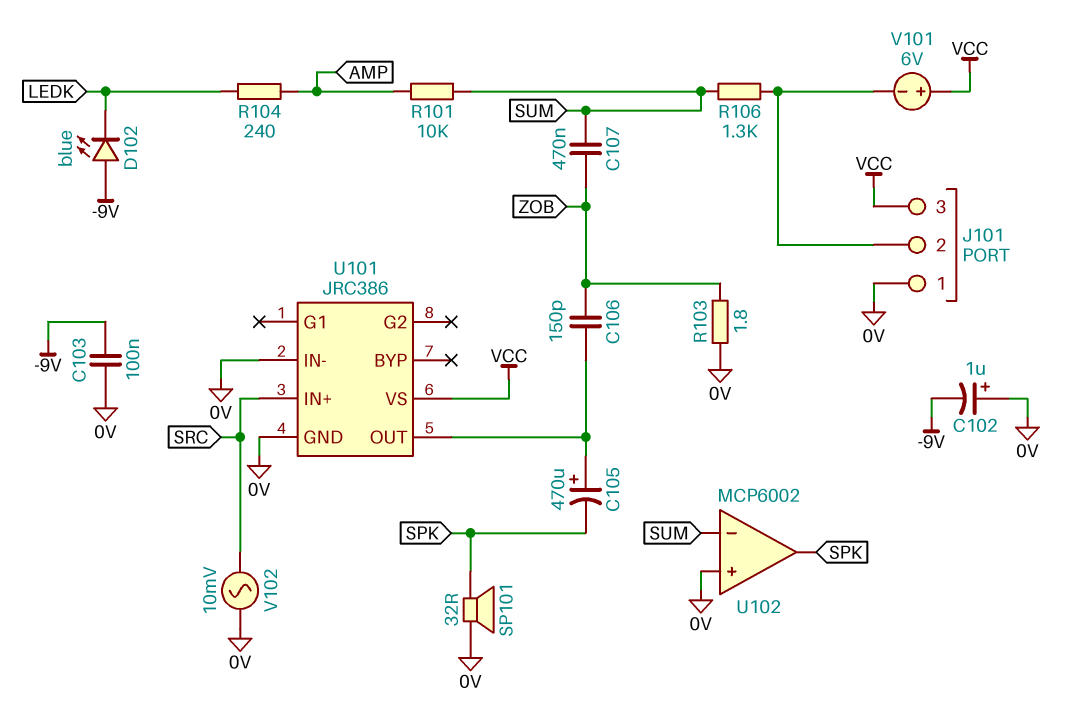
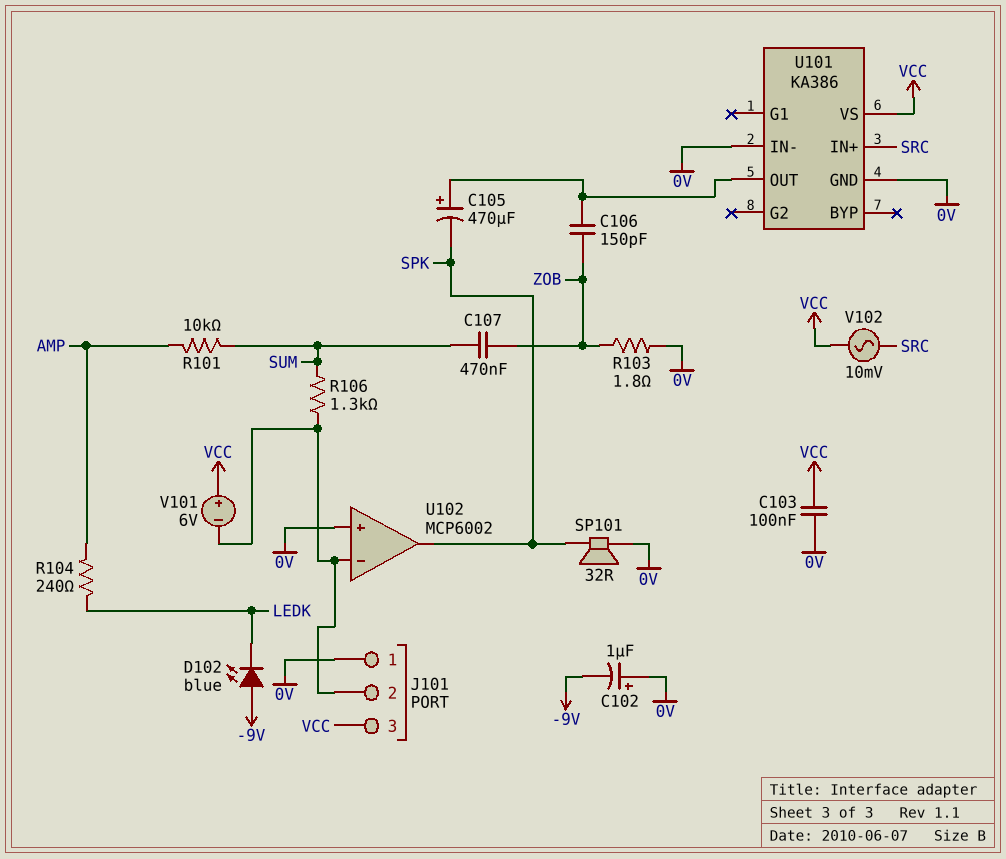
C103: 100nF (-9V, 0V) -> 100nF (0V, VCC)
U101: JRC386 -> KA386
U102 pin in-: SUM -> J101/2
V102: AC 10mV (0V, SRC) -> AC 10mV (SRC, VCC)

